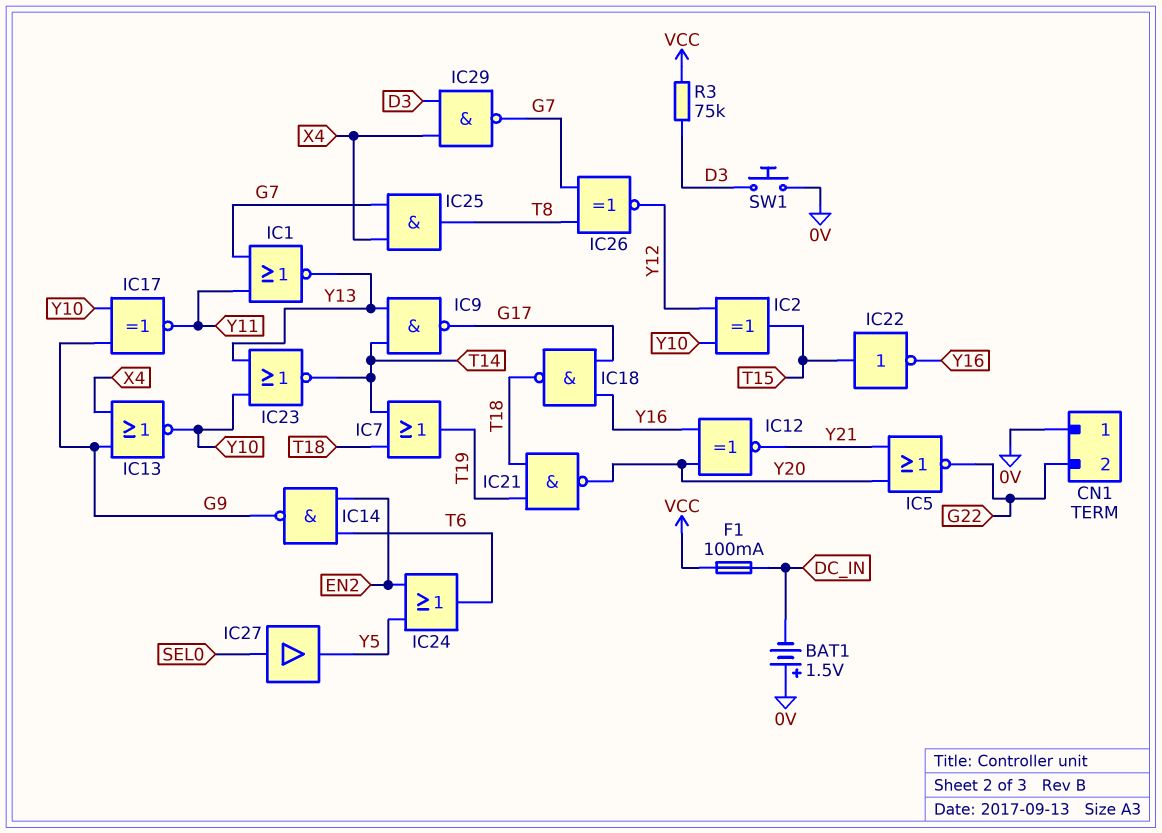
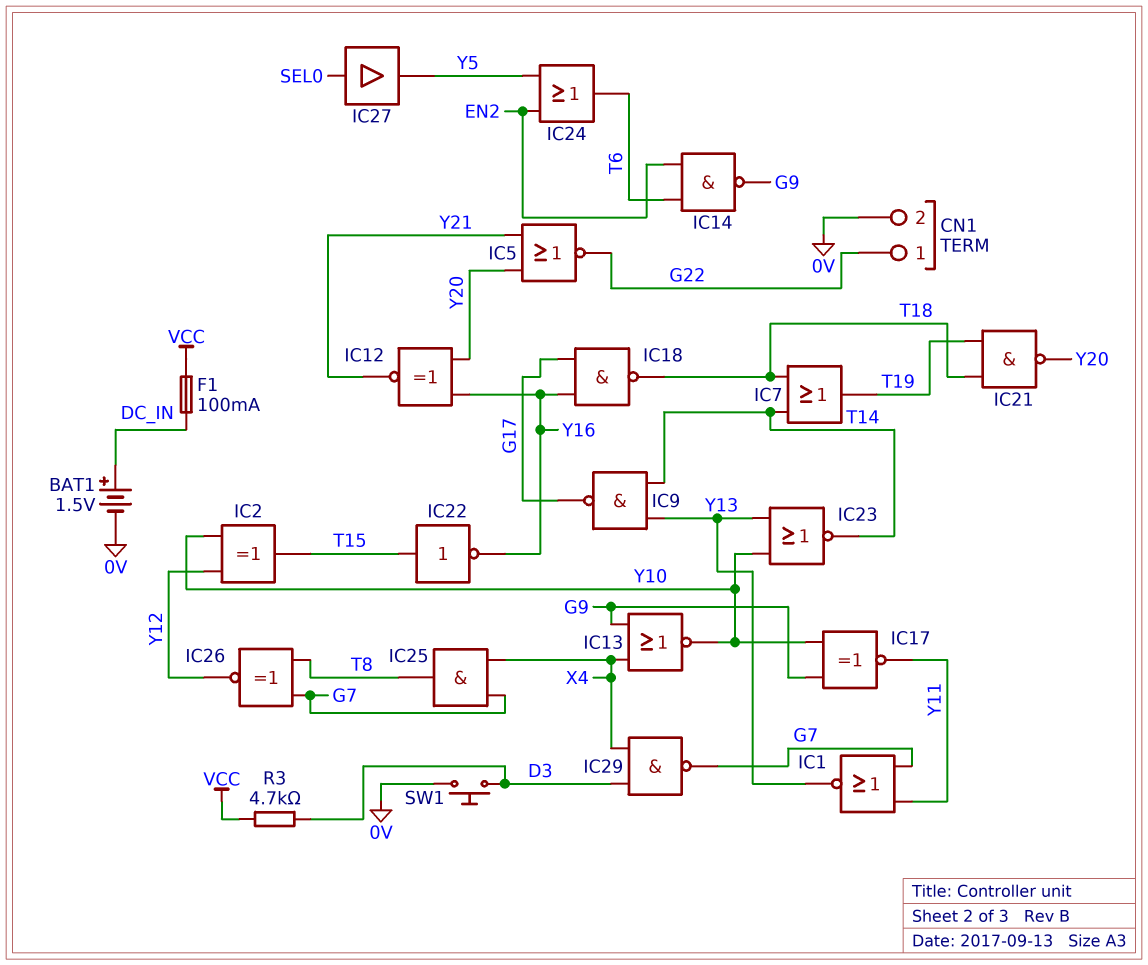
BAT1: 1.5V (plus 0V, minus DC_IN) -> 1.5V (plus DC_IN, minus 0V)
CN1 pin 1: 0V -> G22
CN1 pin 2: G22 -> 0V
R3: 75k (D3, VCC) -> 4.7k (D3, VCC)

